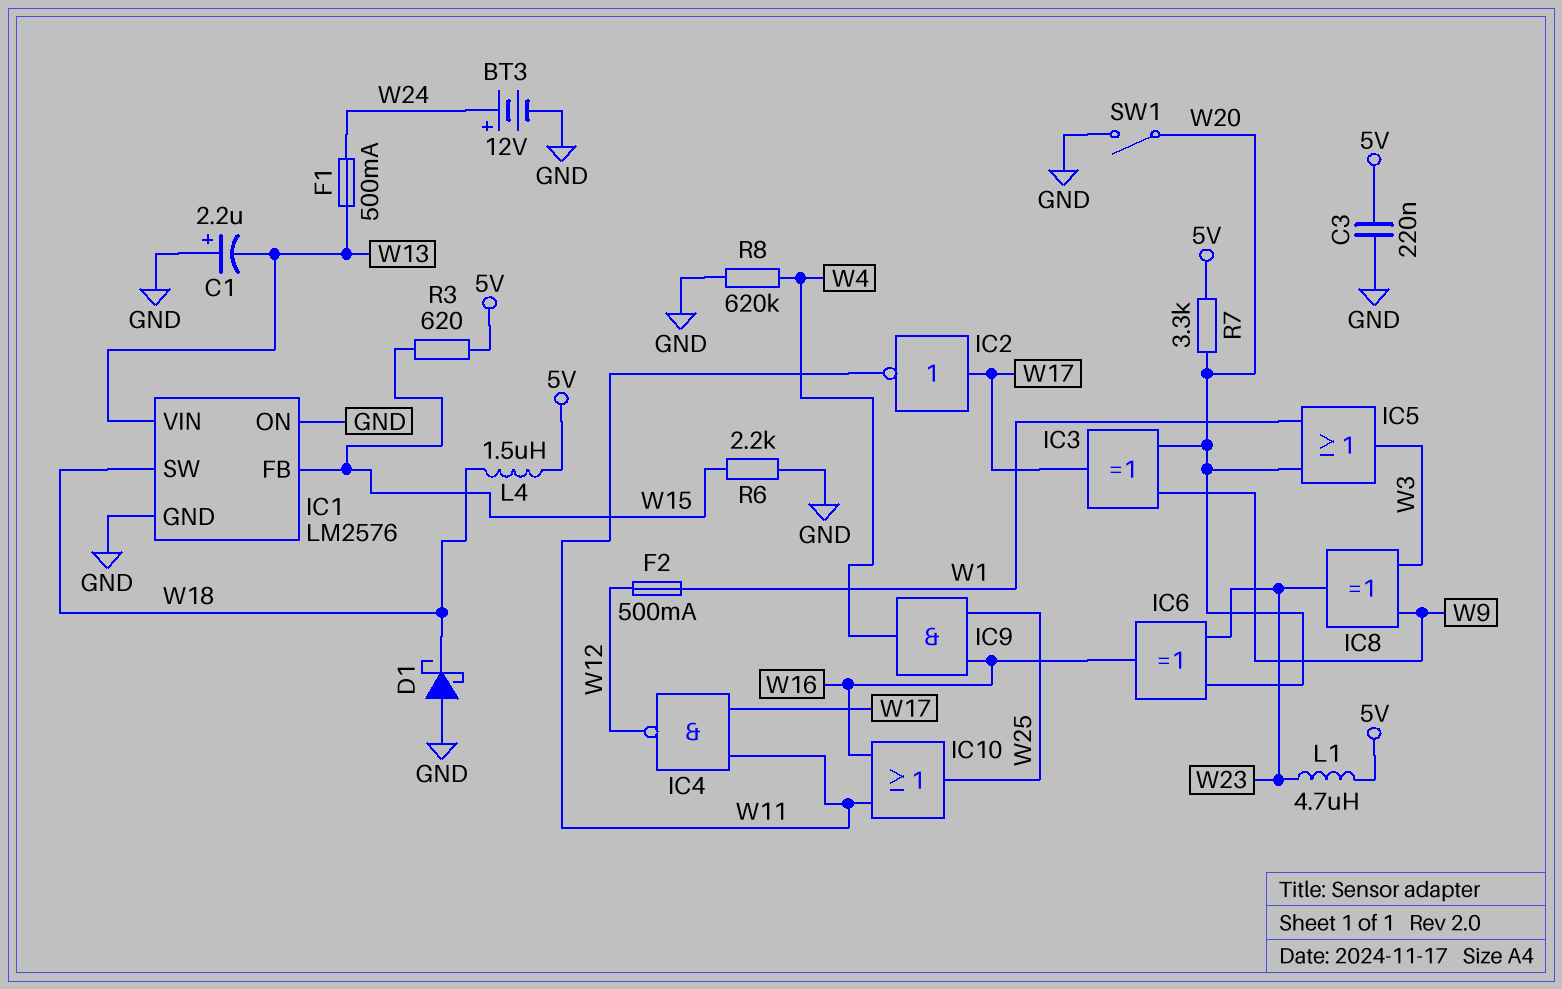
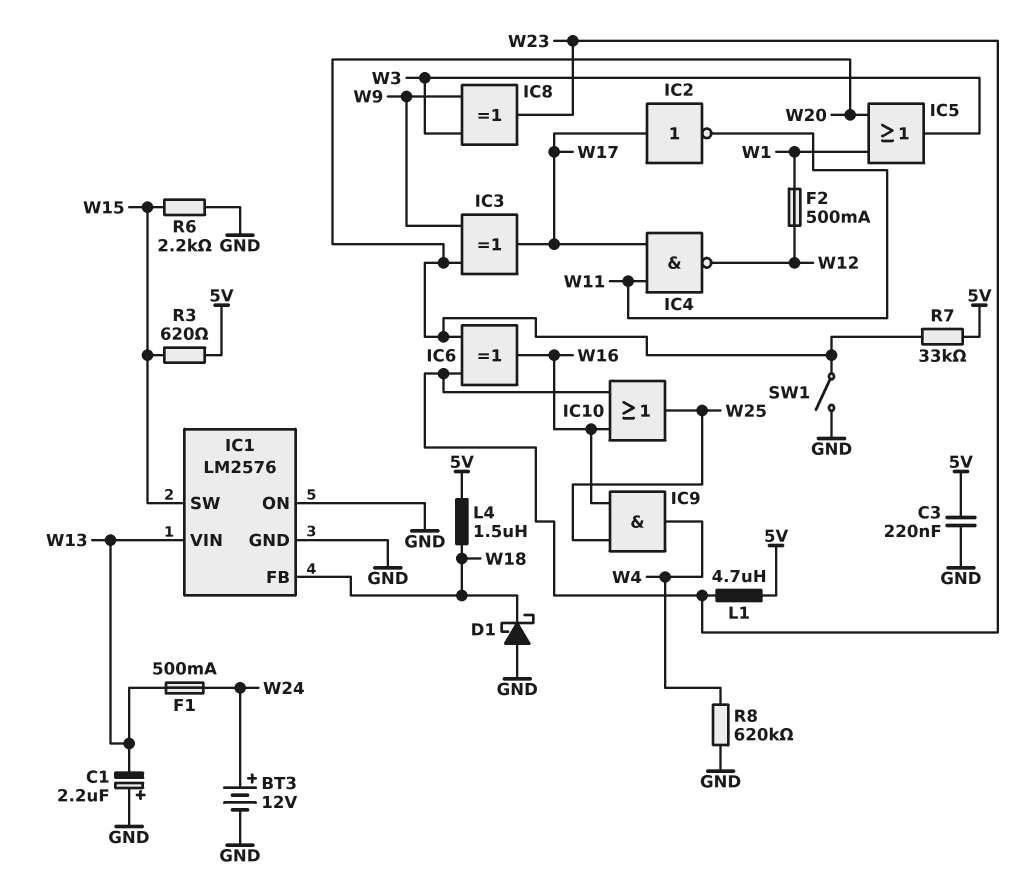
IC1 pin FB: W15 -> W18
IC1 pin SW: W18 -> W15
IC10: OR (in W11, in W16, out W25) -> OR (in W16, in W23, out W25)
R7: 3.3k (5V, W20) -> 33k (5V, W20)

